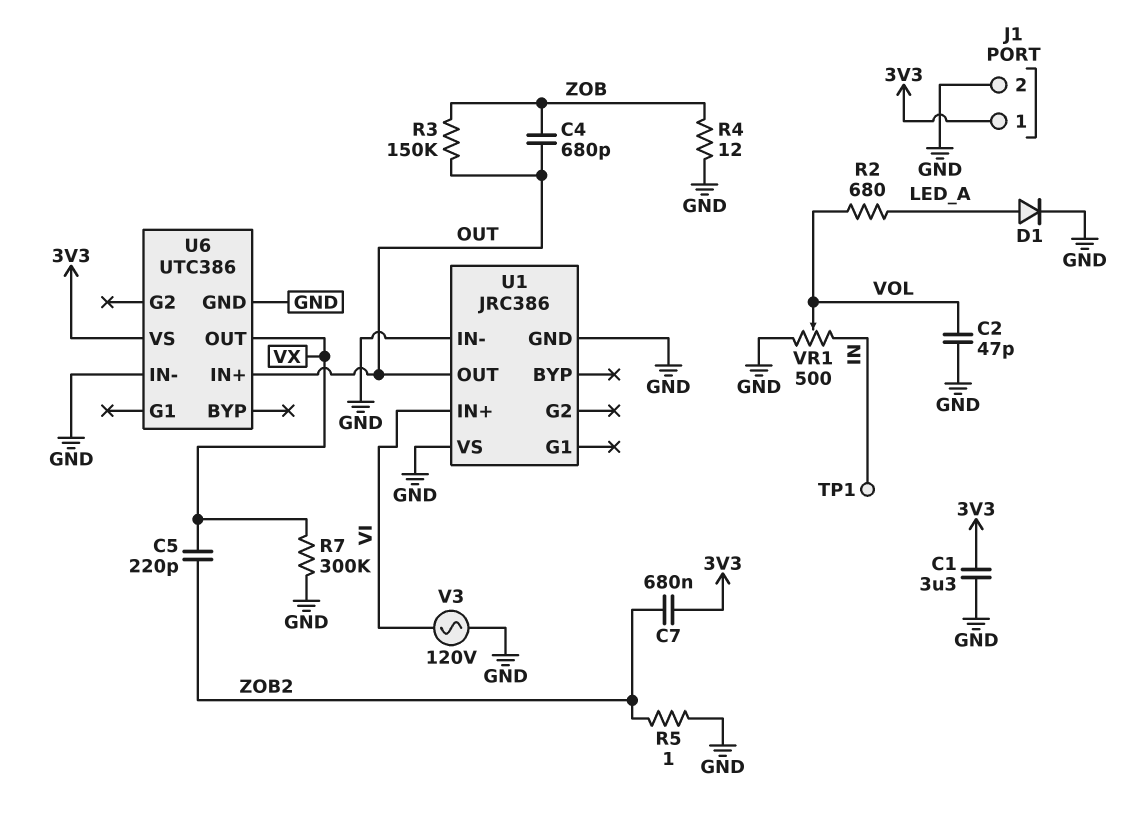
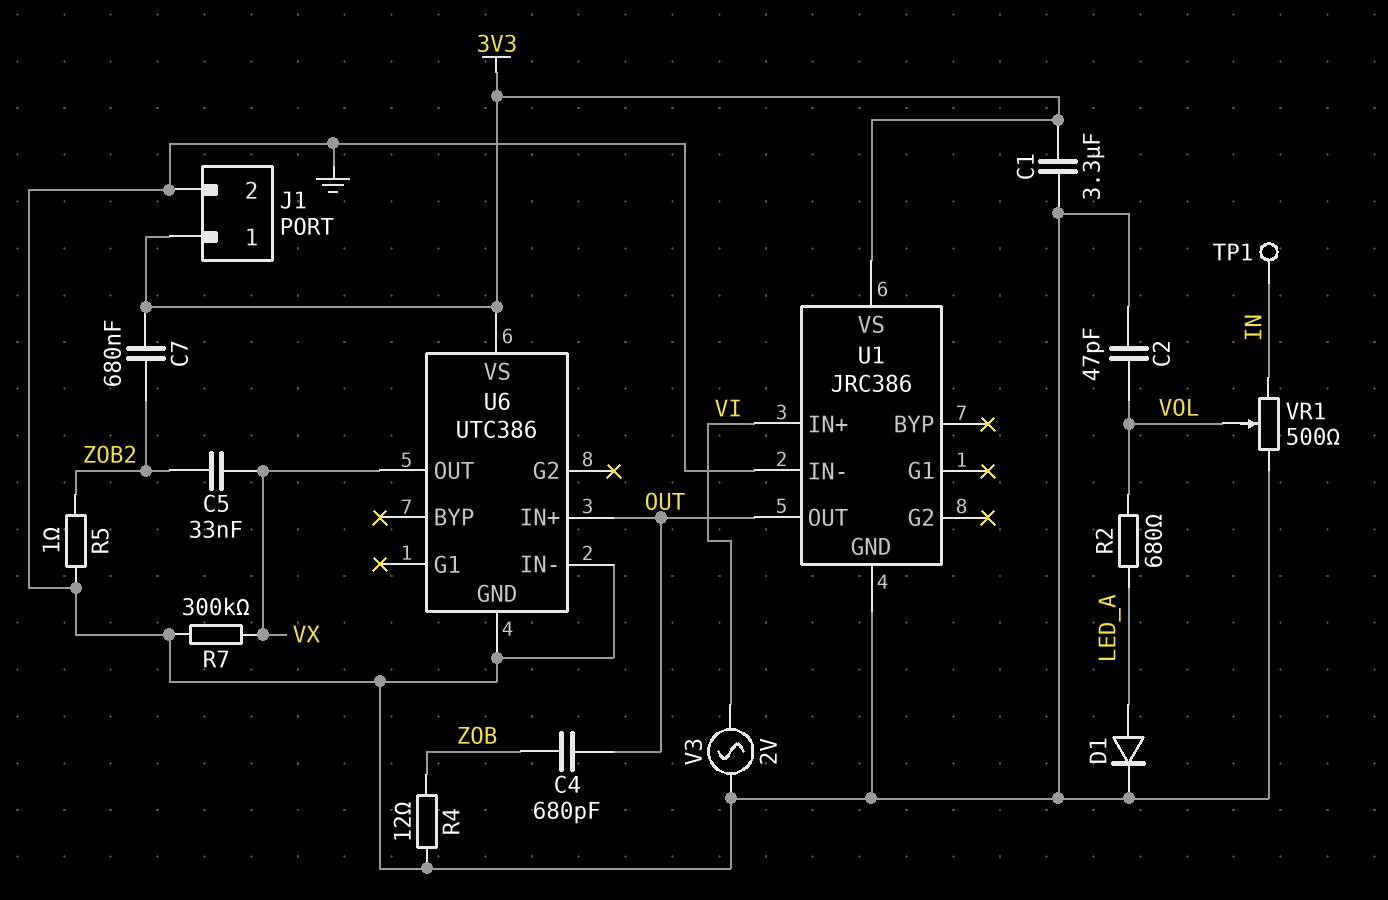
C5: 220pF (VX, ZOB2) -> 33nF (VX, ZOB2)
R3: 150k (OUT, ZOB) -> none
U1 pin VS: GND -> 3V3
V3: AC 120V (GND, VI) -> AC 2V (GND, VI)

